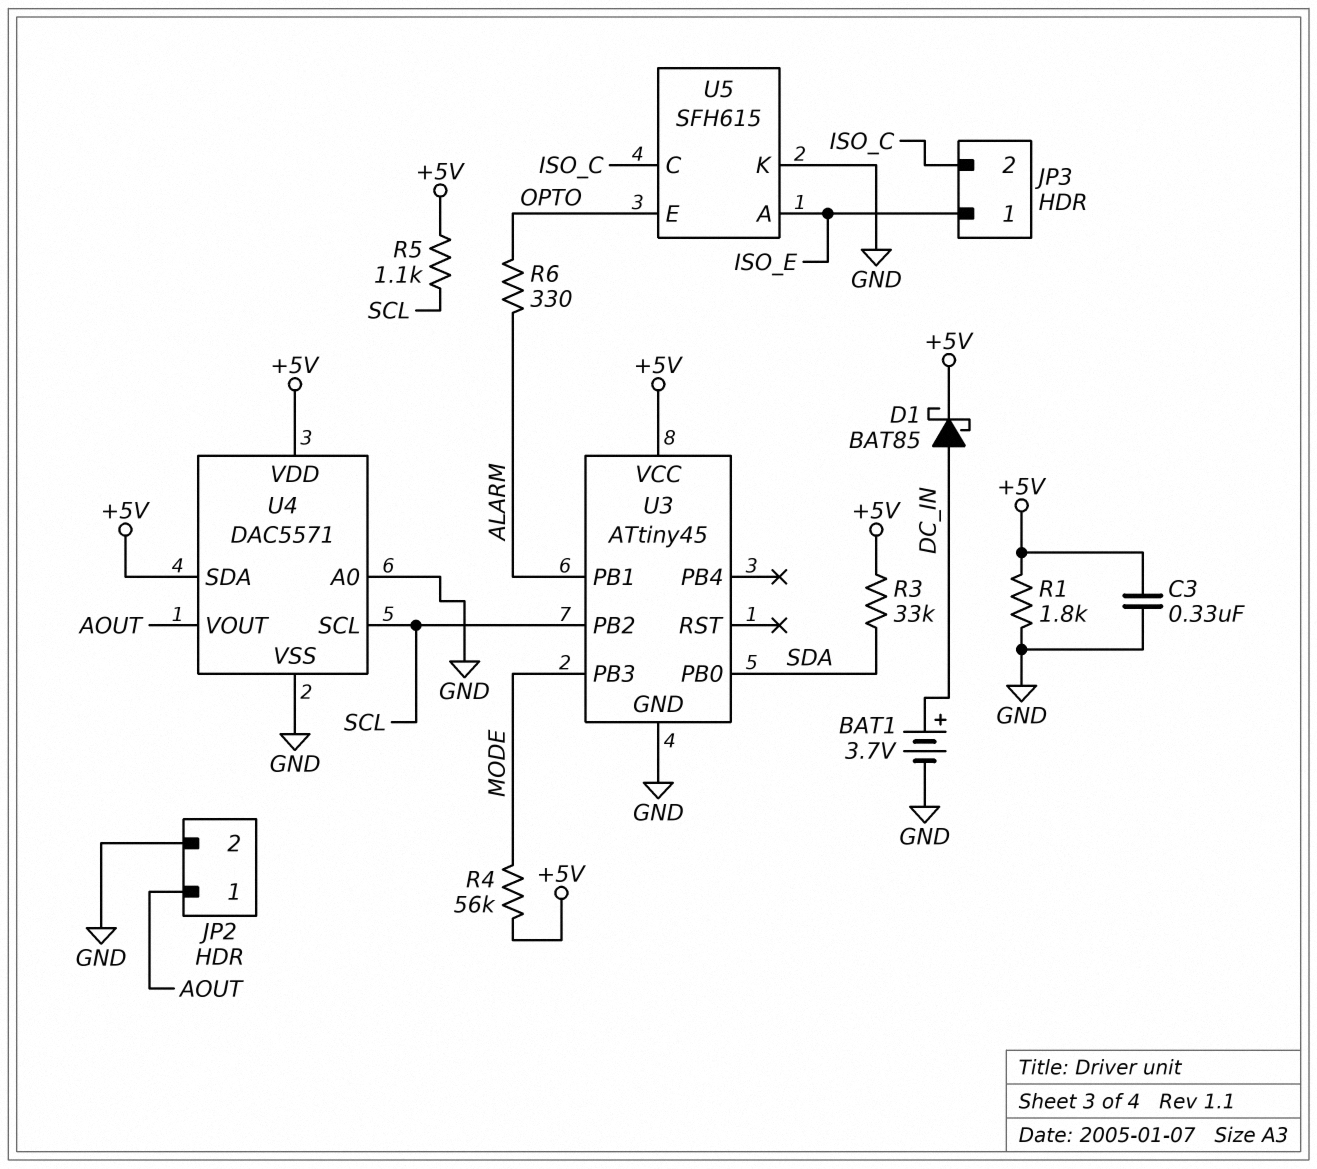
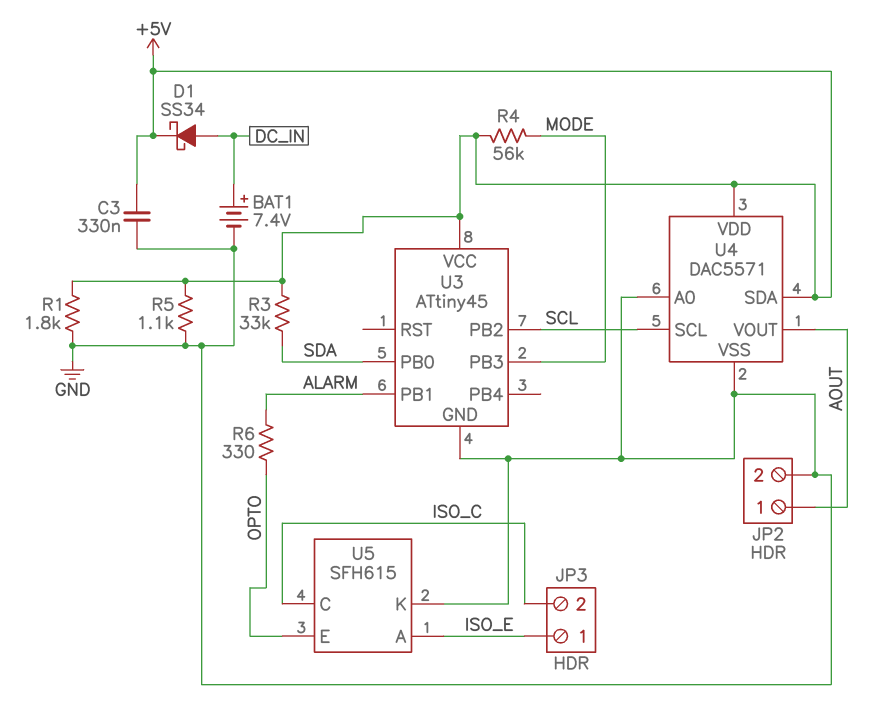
BAT1: 3.7V (plus DC_IN, minus GND) -> 7.4V (plus DC_IN, minus GND)
D1: schottky BAT85 (A DC_IN, K +5V) -> schottky SS34 (A DC_IN, K +5V)
R5: 1.1k (+5V, SCL) -> 1.1k (+5V, GND)

